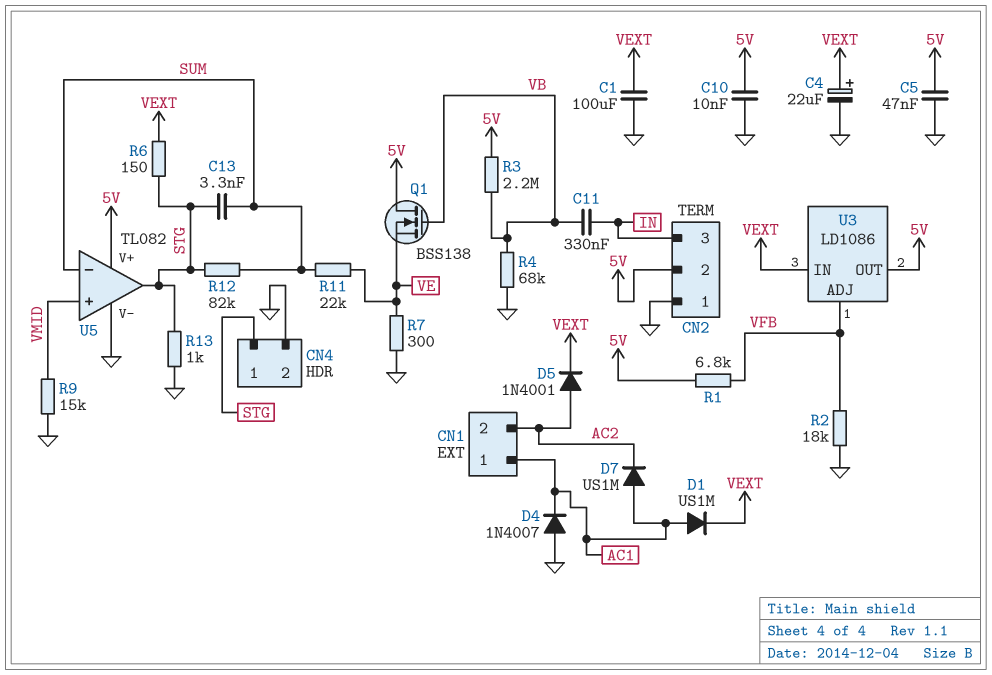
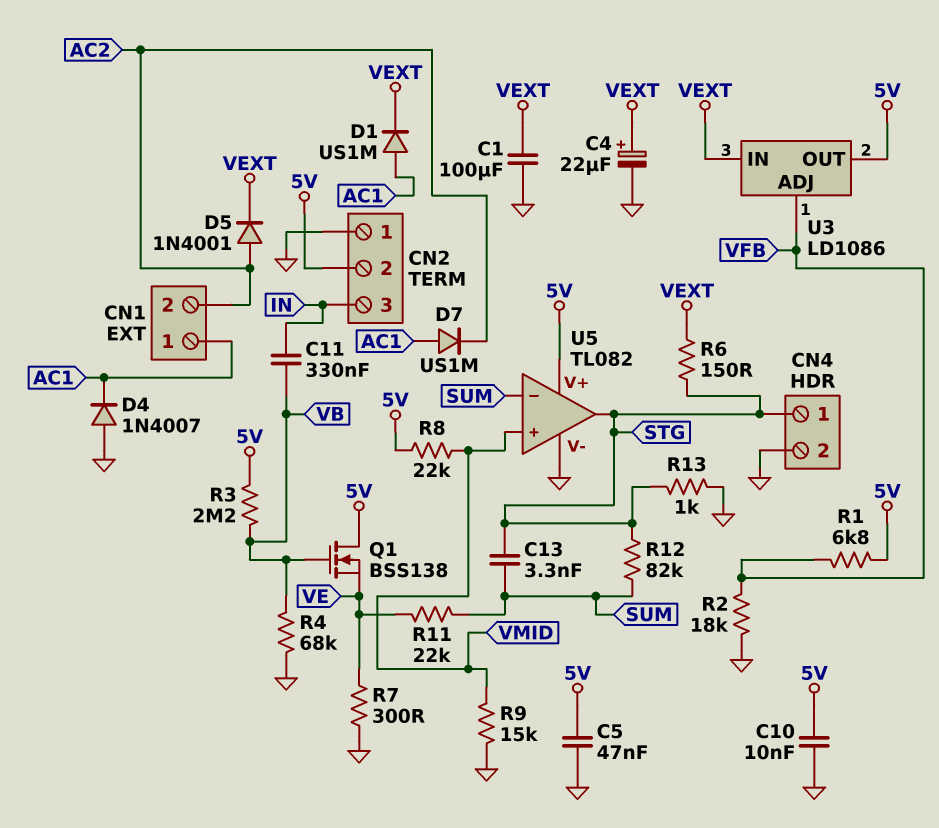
R8: none -> 22k (5V, VMID)

